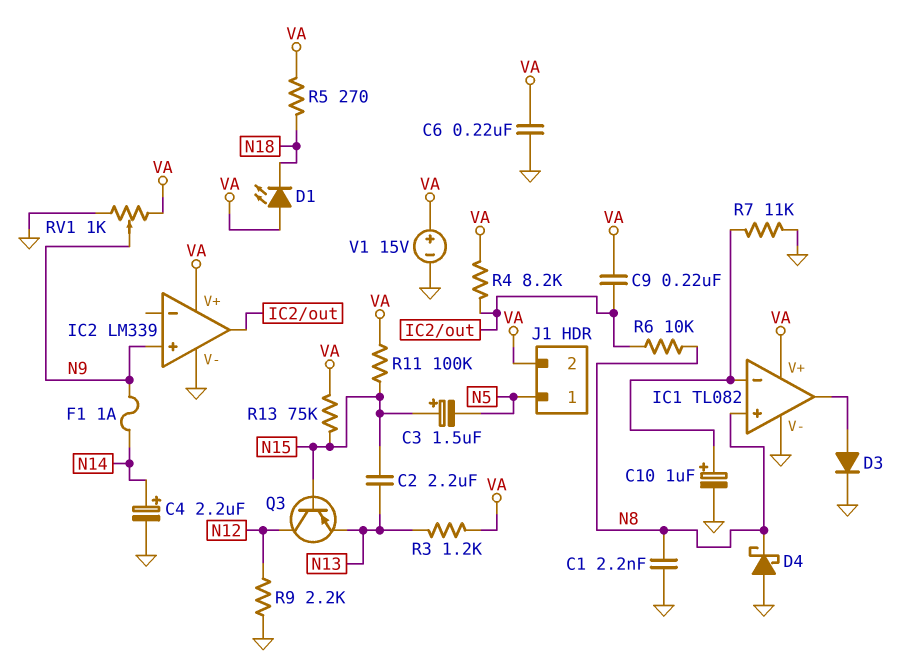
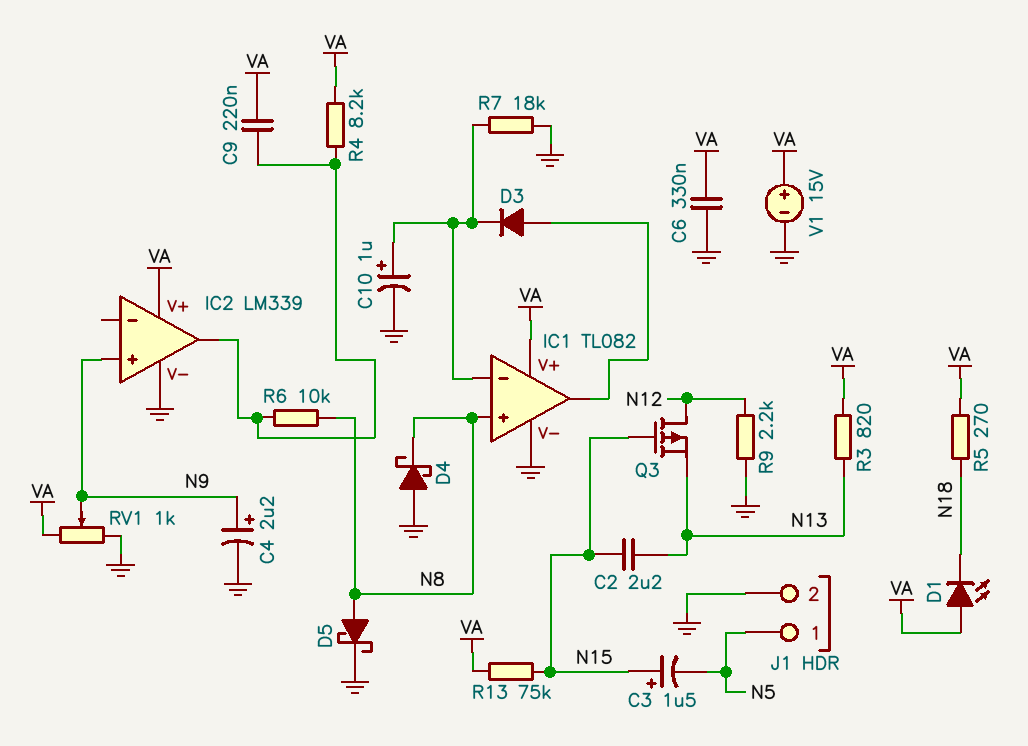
C1: 2.2nF (GND, N8) -> none
C4: 2.2uF (plus N14, minus GND) -> 2.2uF (plus N9, minus GND)
C6: 220nF (GND, VA) -> 330nF (GND, VA)
D3: diode (A IC1/out, K GND) -> diode (A IC1/out, K IC1/in-)
D5: none -> schottky (A N8, K GND)
F1: 1A (N9, N14) -> none
J1 pin 2: VA -> GND
Q3: PNP (B N15, C N12, E N13) -> PMOS (G N15, D N12, S N13)
R3: 1.2k (N13, VA) -> 820 (N13, VA)
R7: 11k (GND, IC1/in-) -> 18k (GND, IC1/in-)
R11: 100k (N15, VA) -> none

